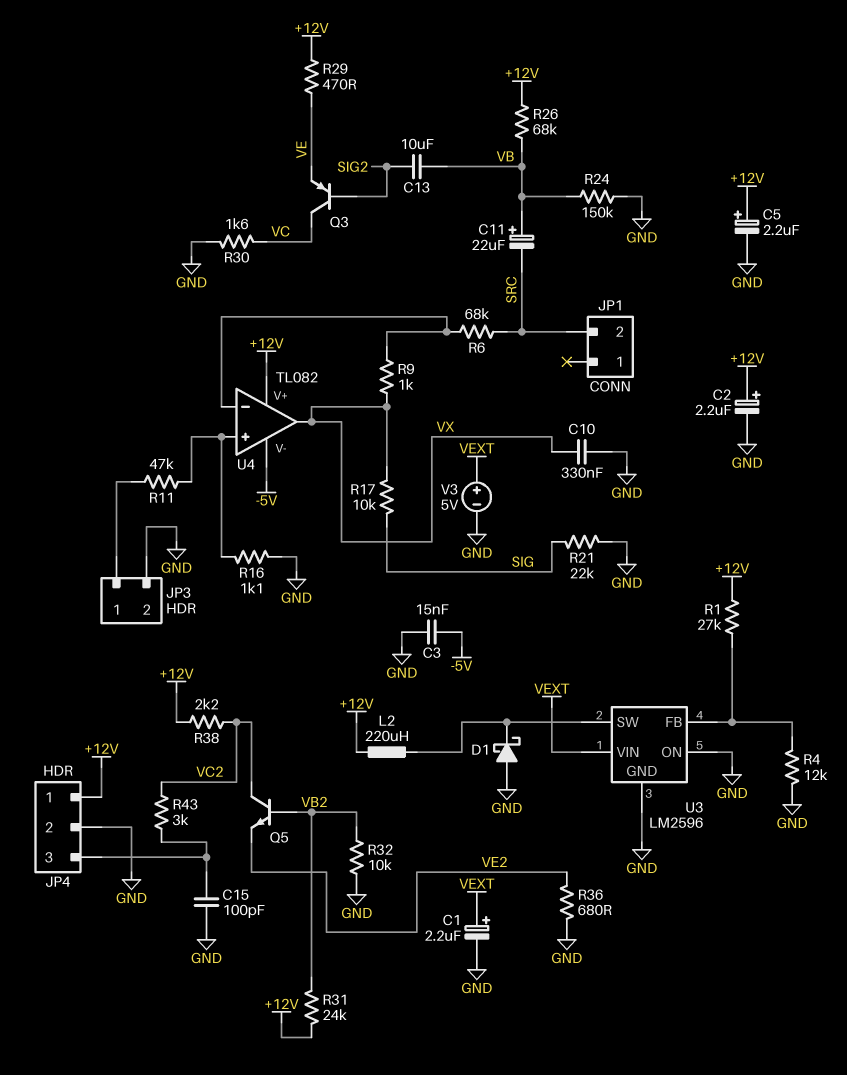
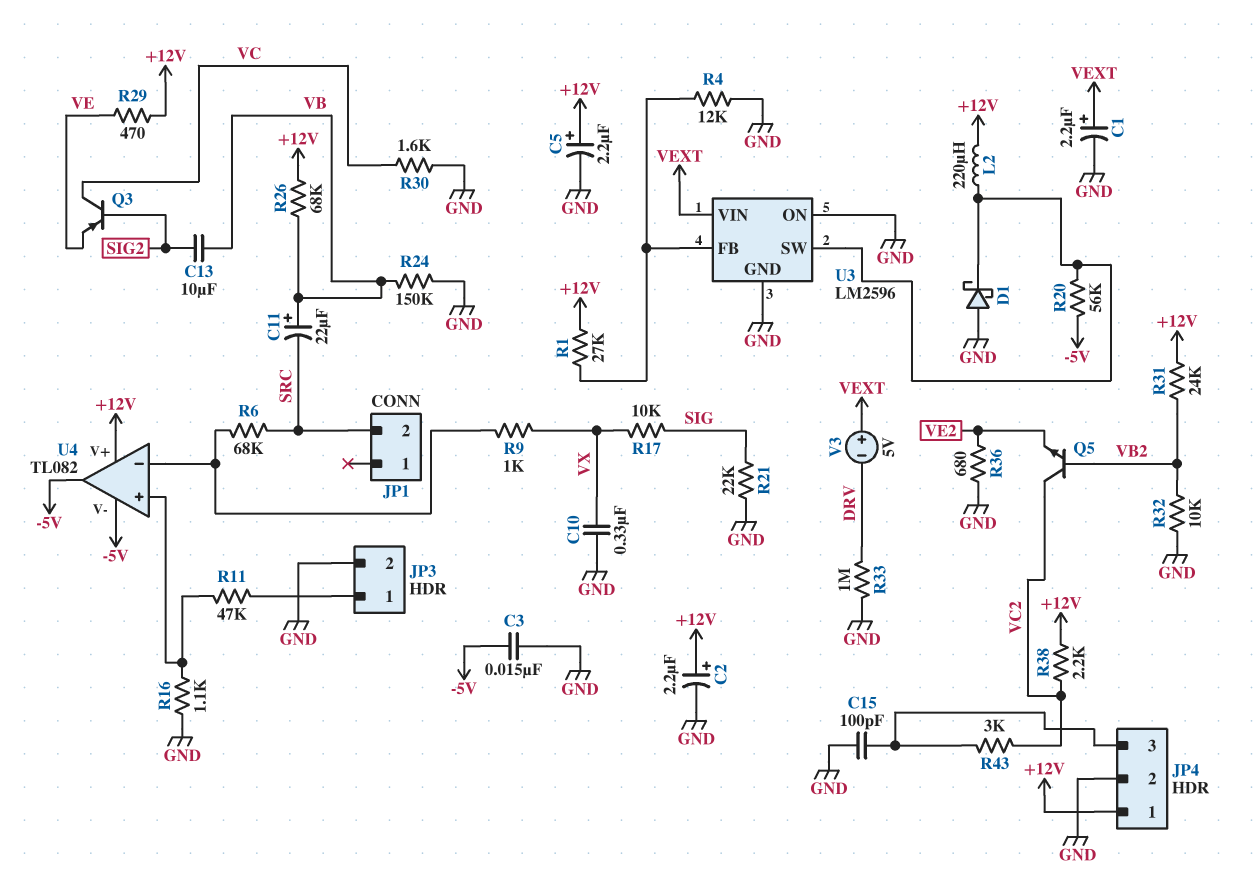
R20: none -> 56k (-5V, U3/SW)
R33: none -> 1M (DRV, GND)
U4 pin out: VX -> -5V
V3: 5V (plus VEXT, minus GND) -> 5V (plus VEXT, minus DRV)

